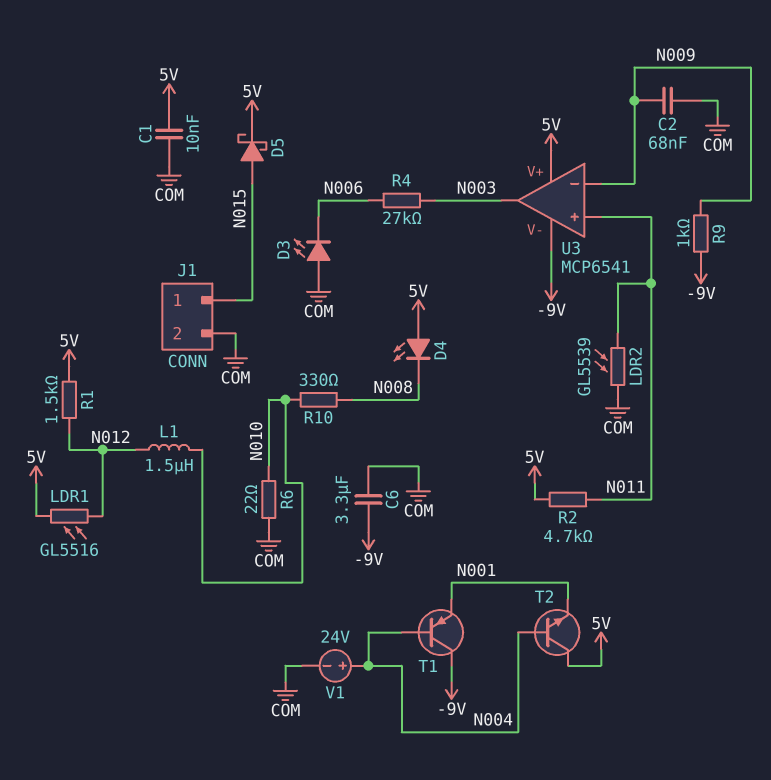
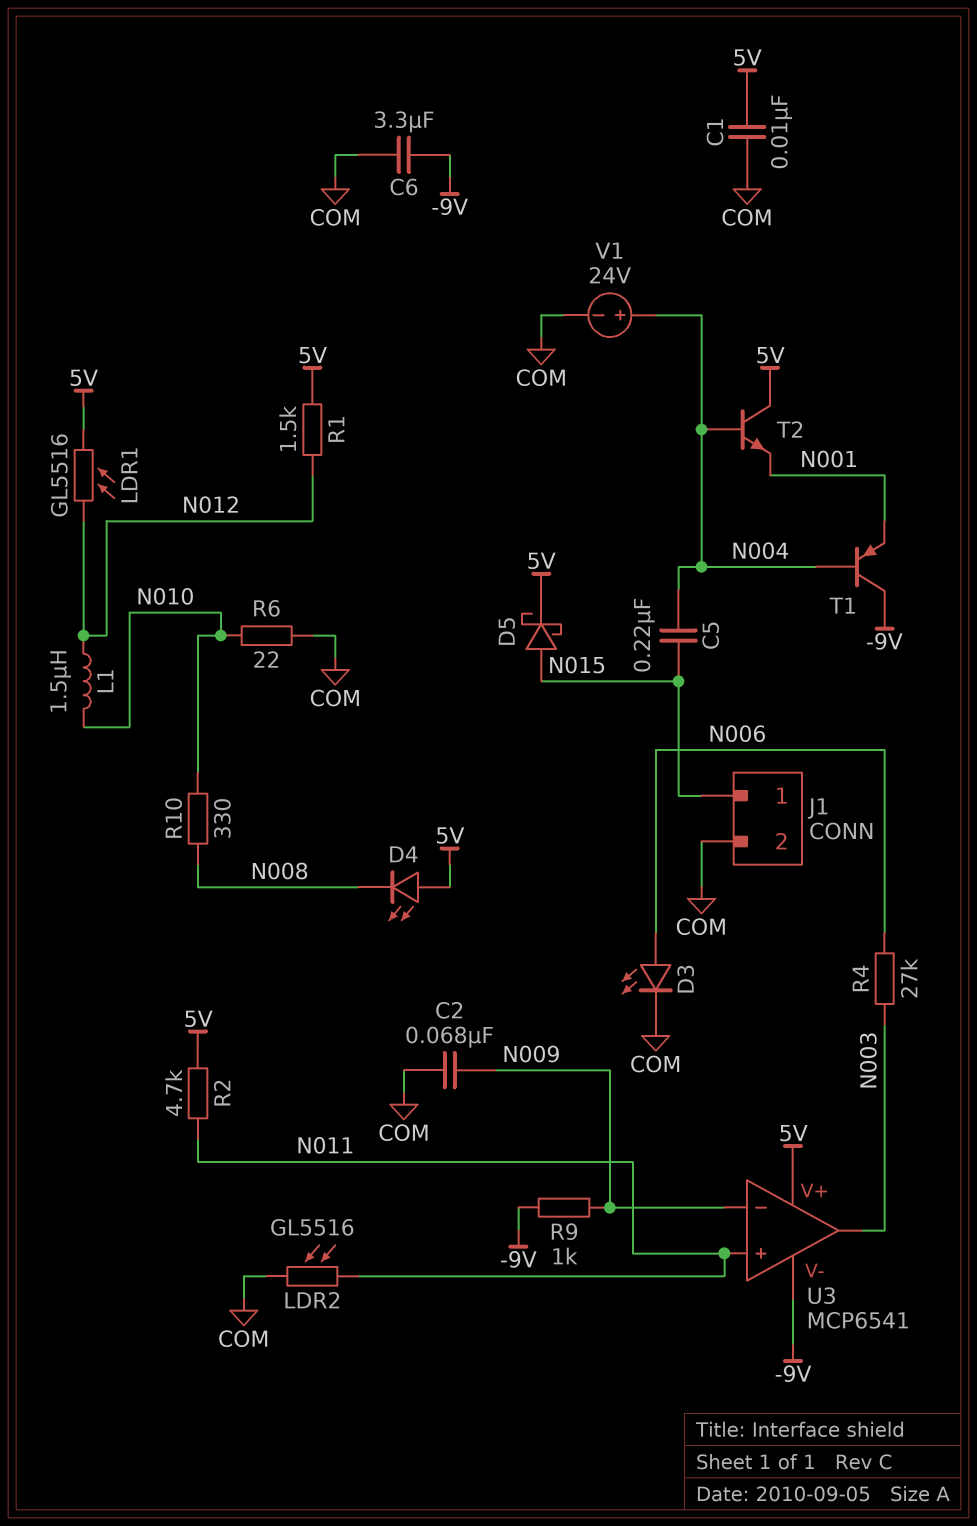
C5: none -> 220nF (N004, N015)
D3: LED (A COM, K N006) -> LED (A N006, K COM)
LDR2: GL5539 (COM, N011) -> GL5516 (COM, N011)

